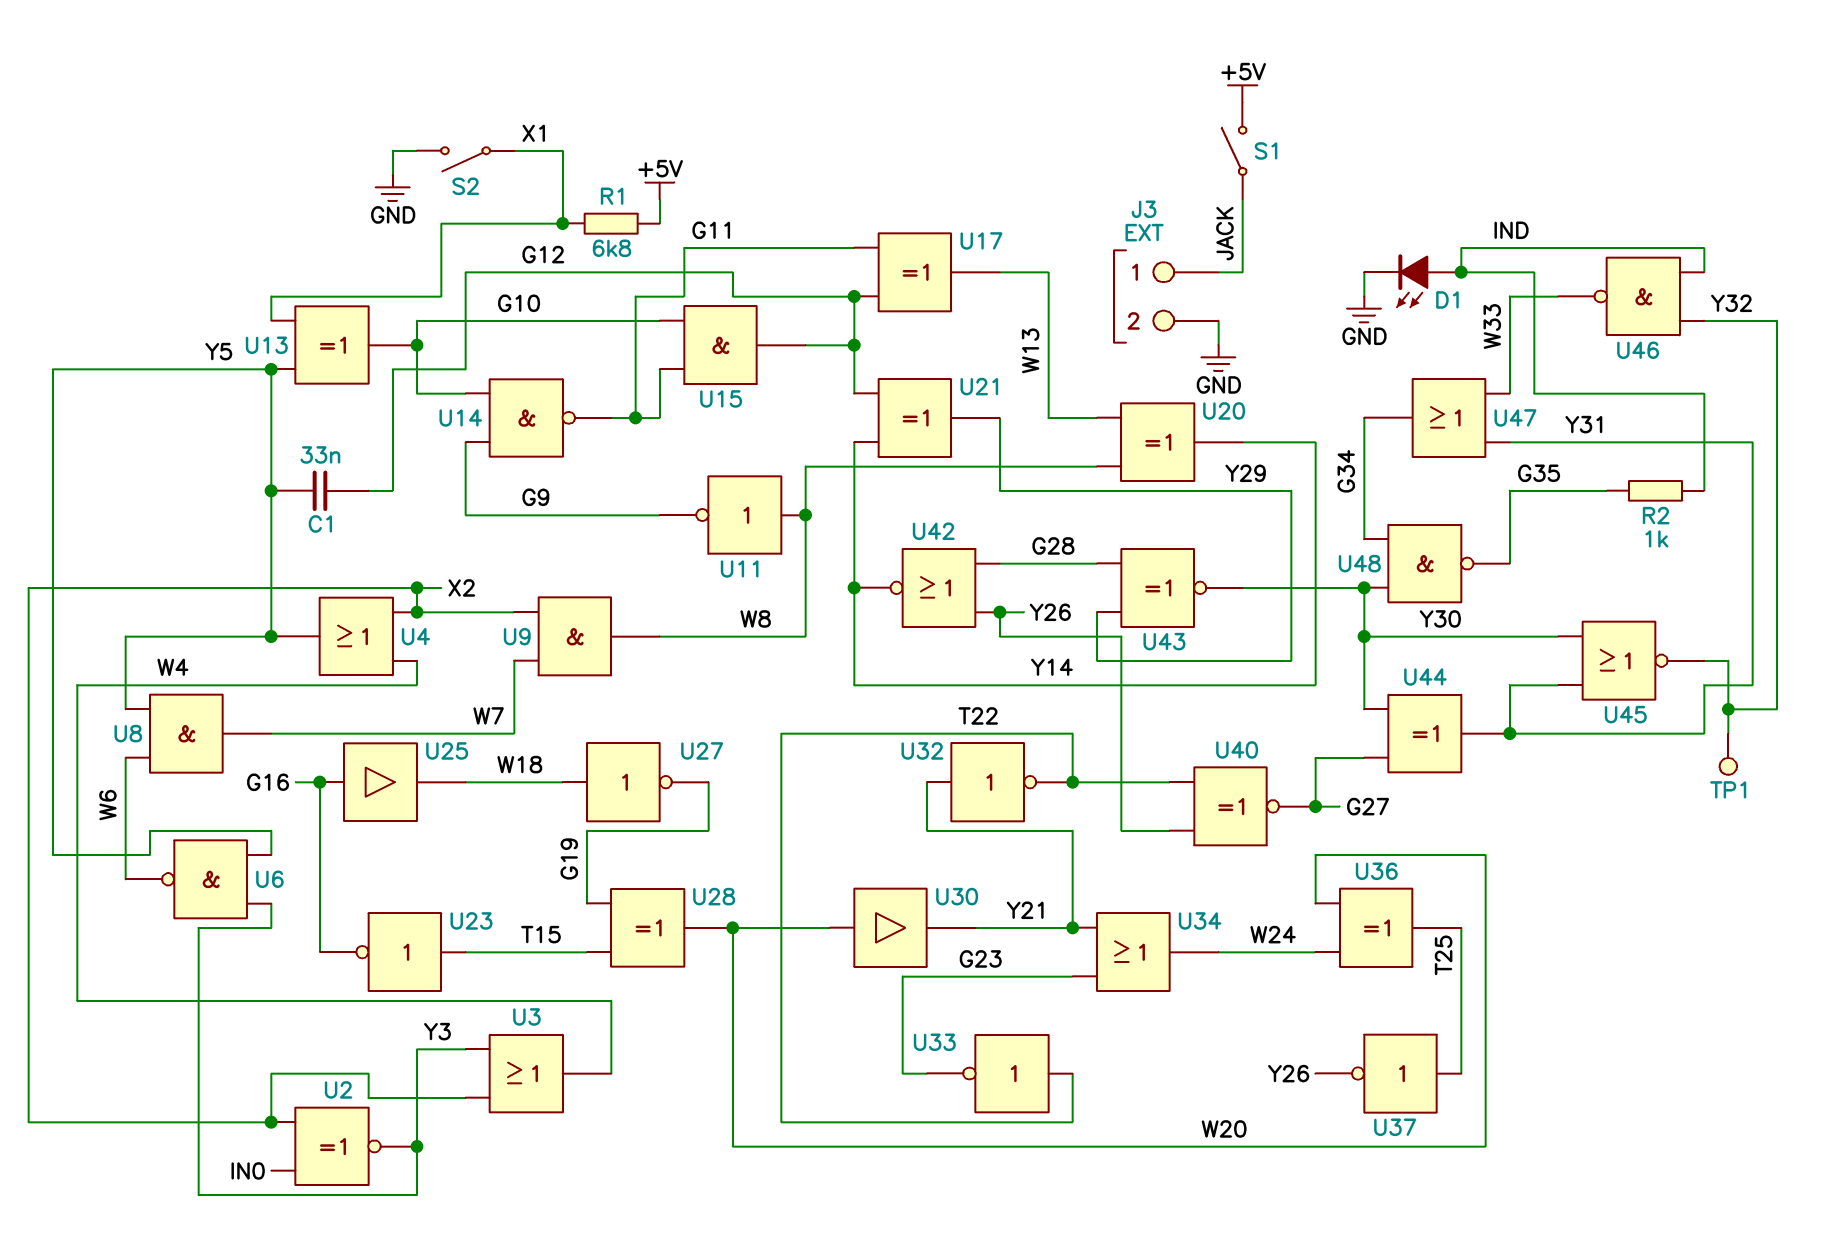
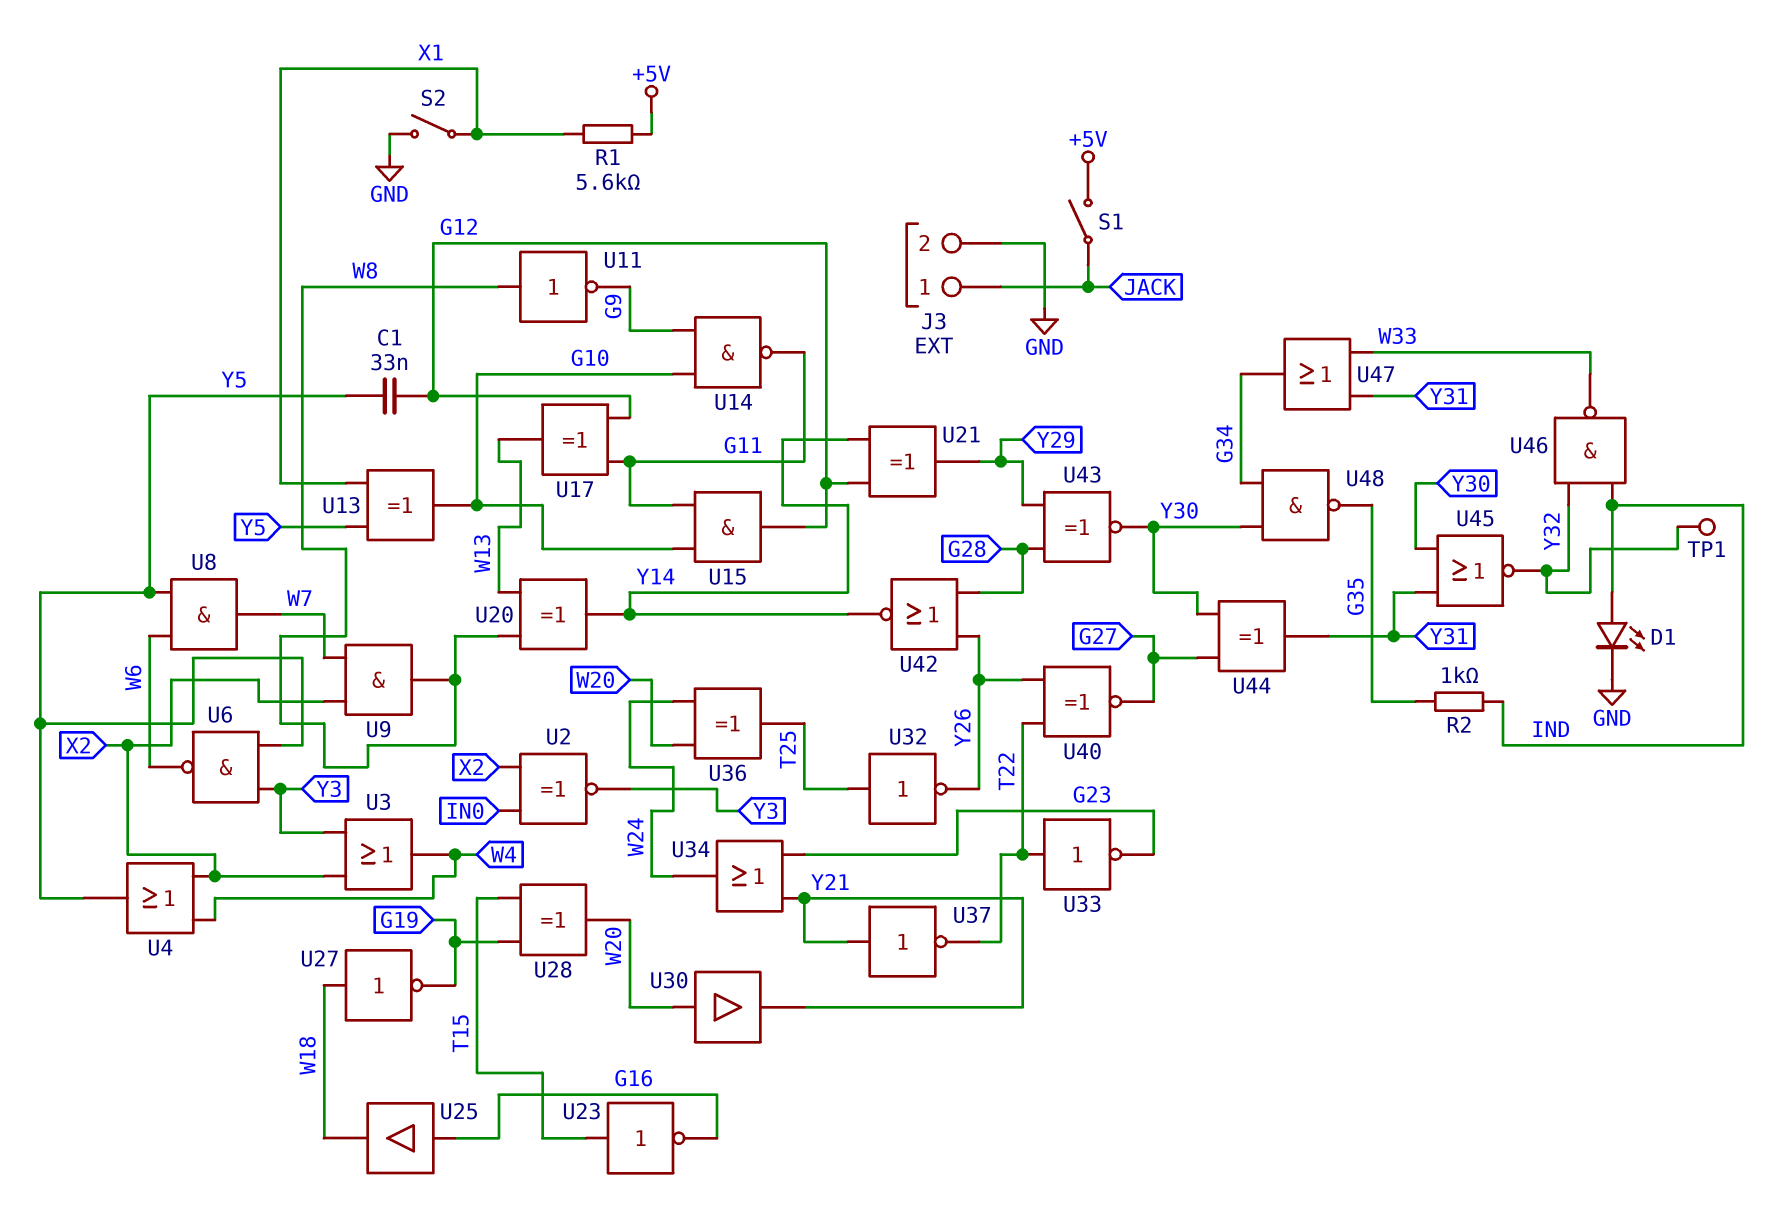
R1: 6.8k (+5V, X1) -> 5.6k (+5V, X1)
U32: NOT (in Y21, out T22) -> NOT (in T25, out Y26)
U37: NOT (in T25, out Y26) -> NOT (in Y21, out T22)

